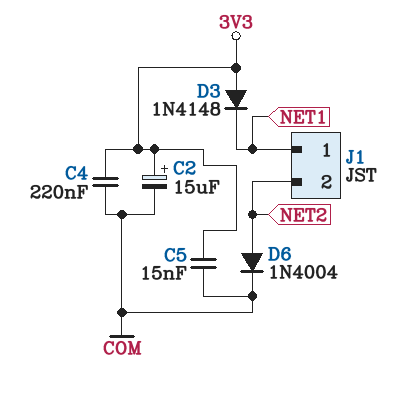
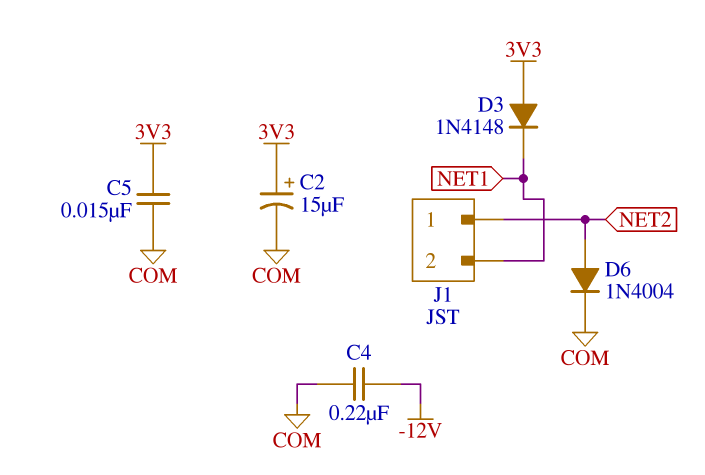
C4: 220nF (3V3, COM) -> 220nF (-12V, COM)
J1 pin 1: NET1 -> NET2
J1 pin 2: NET2 -> NET1

